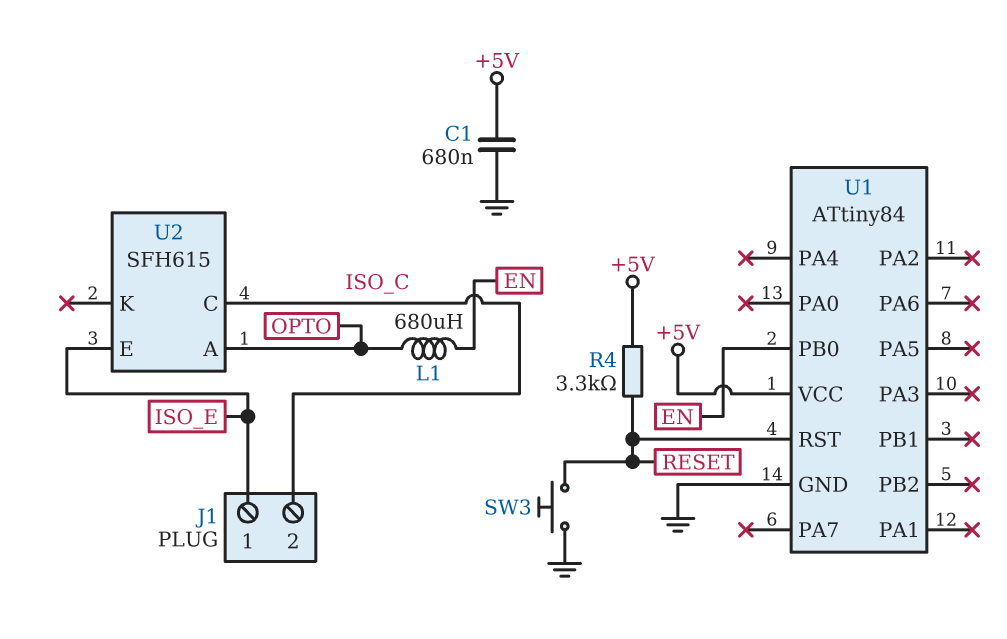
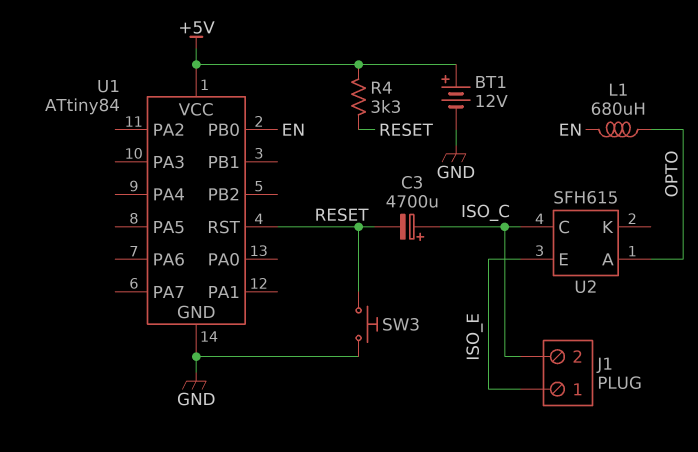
BT1: none -> 12V (plus +5V, minus GND)
C1: 680nF (+5V, GND) -> none
C3: none -> 4700uF (plus ISO_C, minus RESET)

